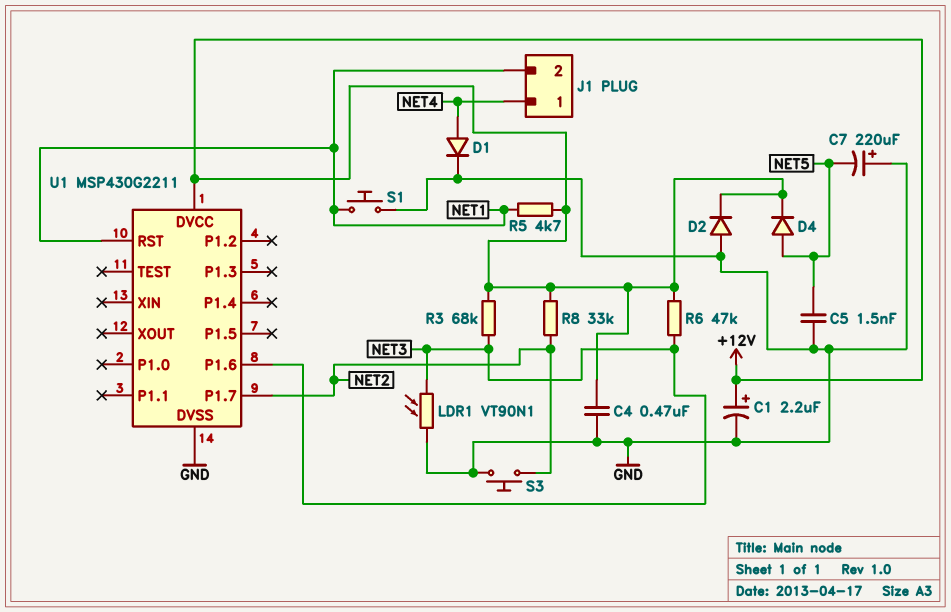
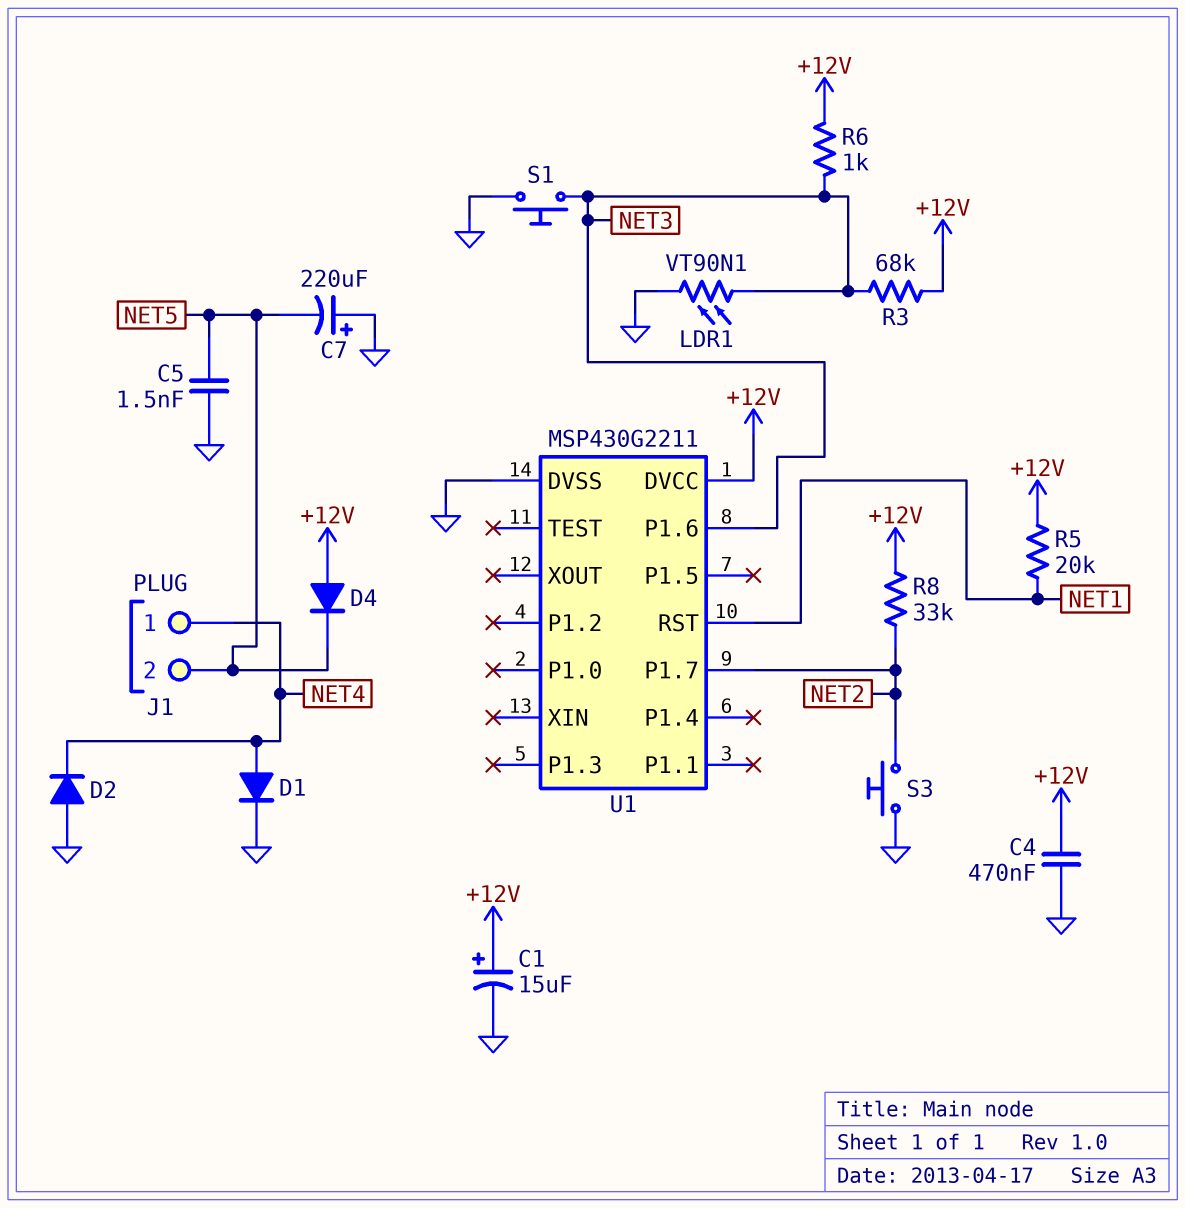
C1: 2.2uF (plus +12V, minus GND) -> 15uF (plus +12V, minus GND)
D2: diode (A GND, K +12V) -> diode (A GND, K NET4)
D4: diode (A NET5, K +12V) -> diode (A +12V, K NET5)
J1 pin 2: NET1 -> NET5
R5: 4.7k (+12V, NET1) -> 20k (+12V, NET1)
R6: 47k (+12V, NET3) -> 1k (+12V, NET3)
S1: button (GND, NET1) -> button (GND, NET3)

